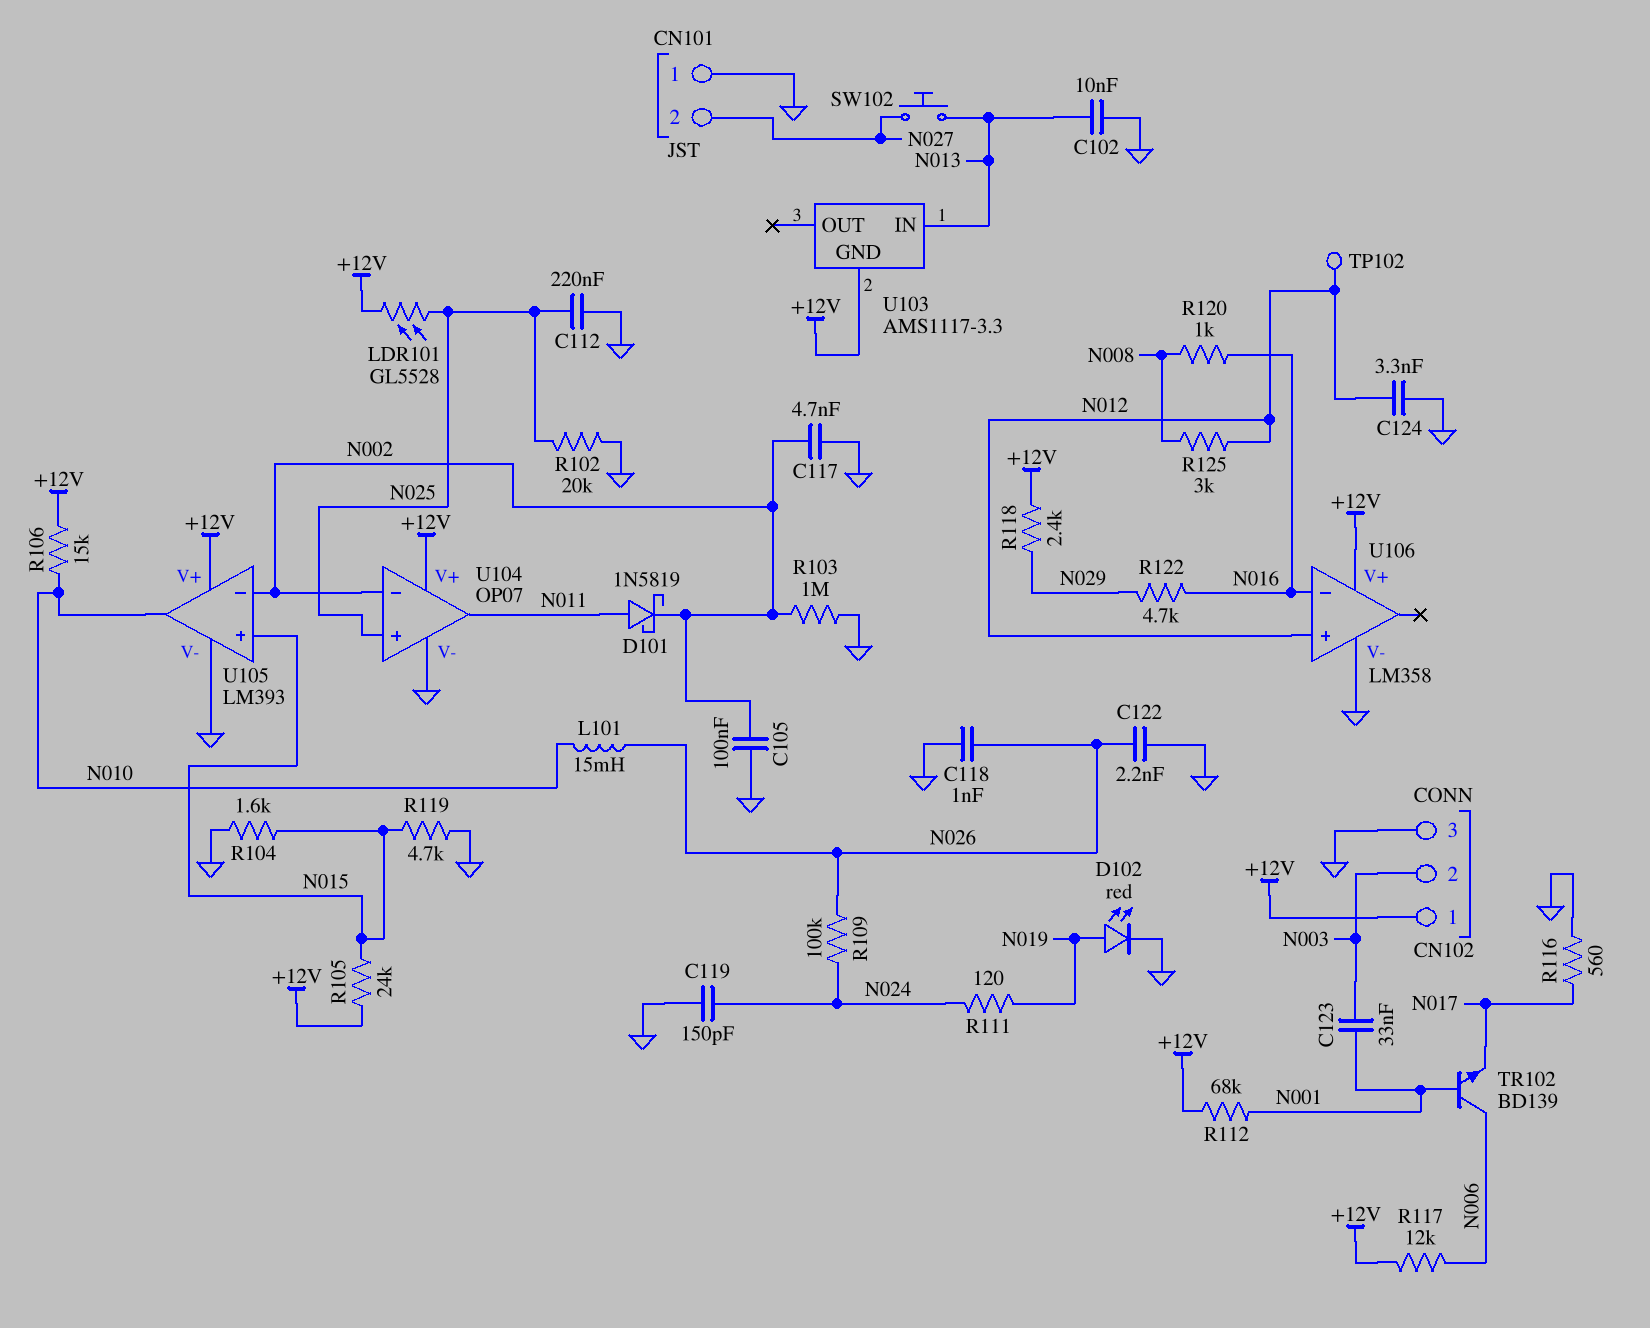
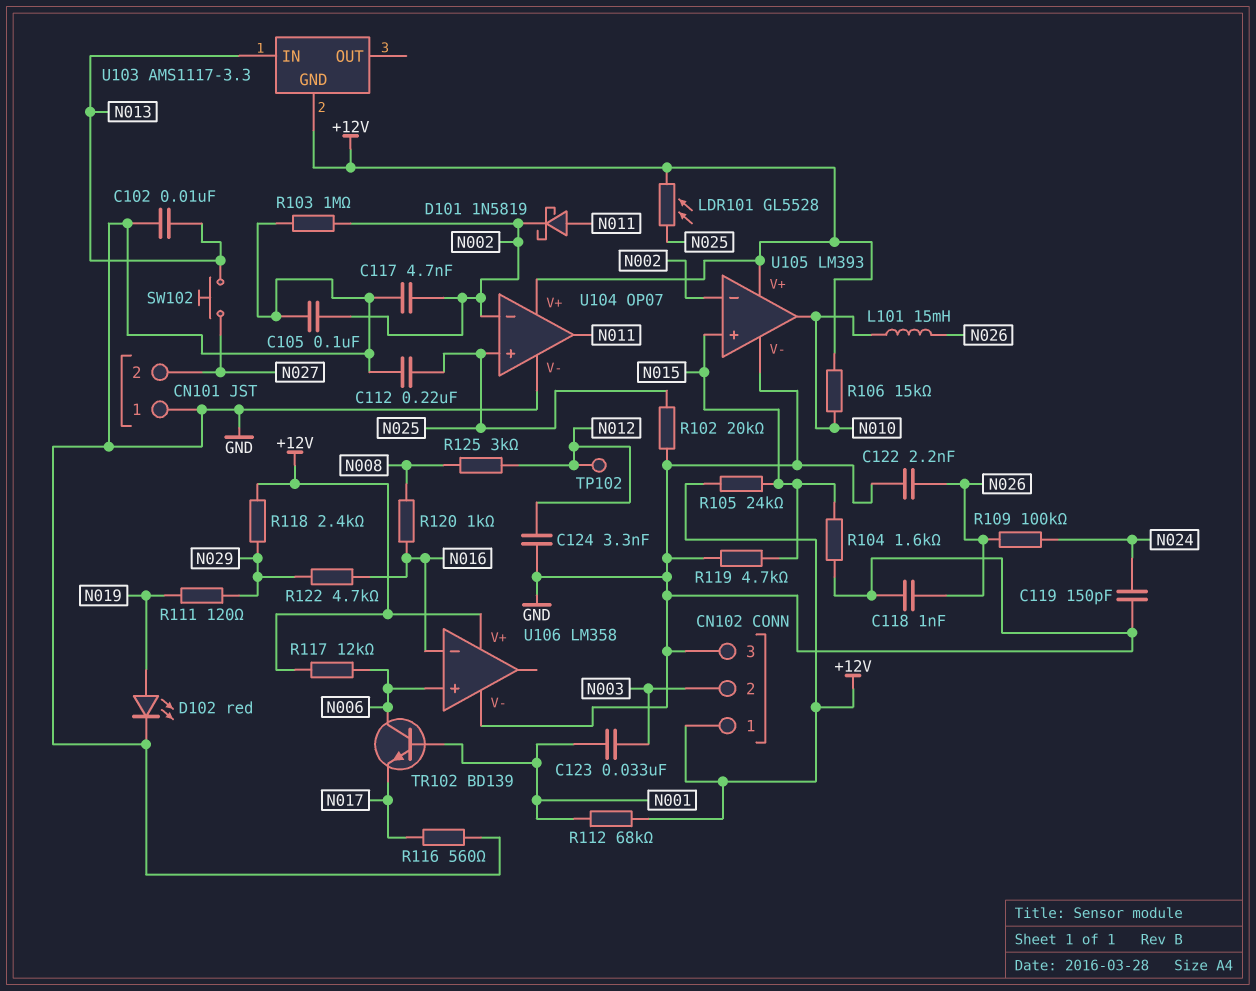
R111: 120 (N019, N024) -> 120 (N019, N029)
U106 pin in+: N012 -> N006

